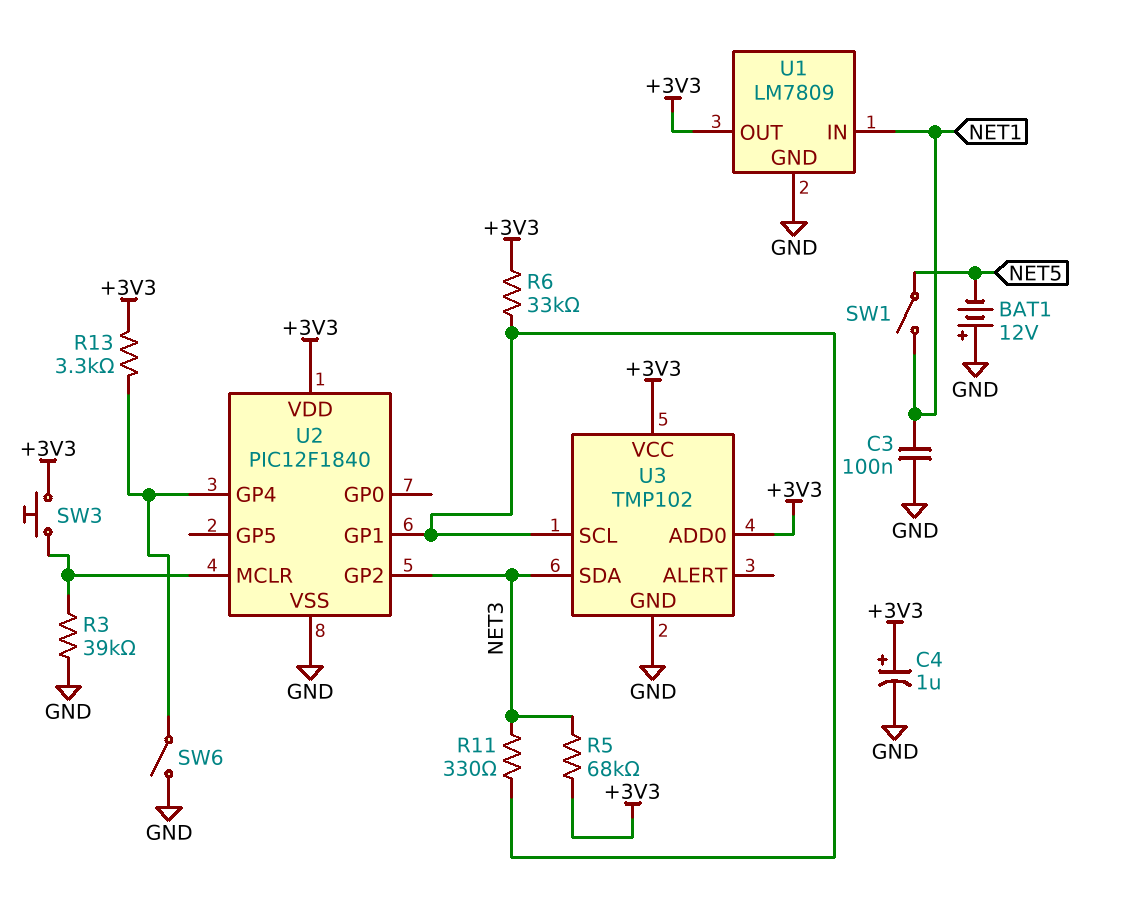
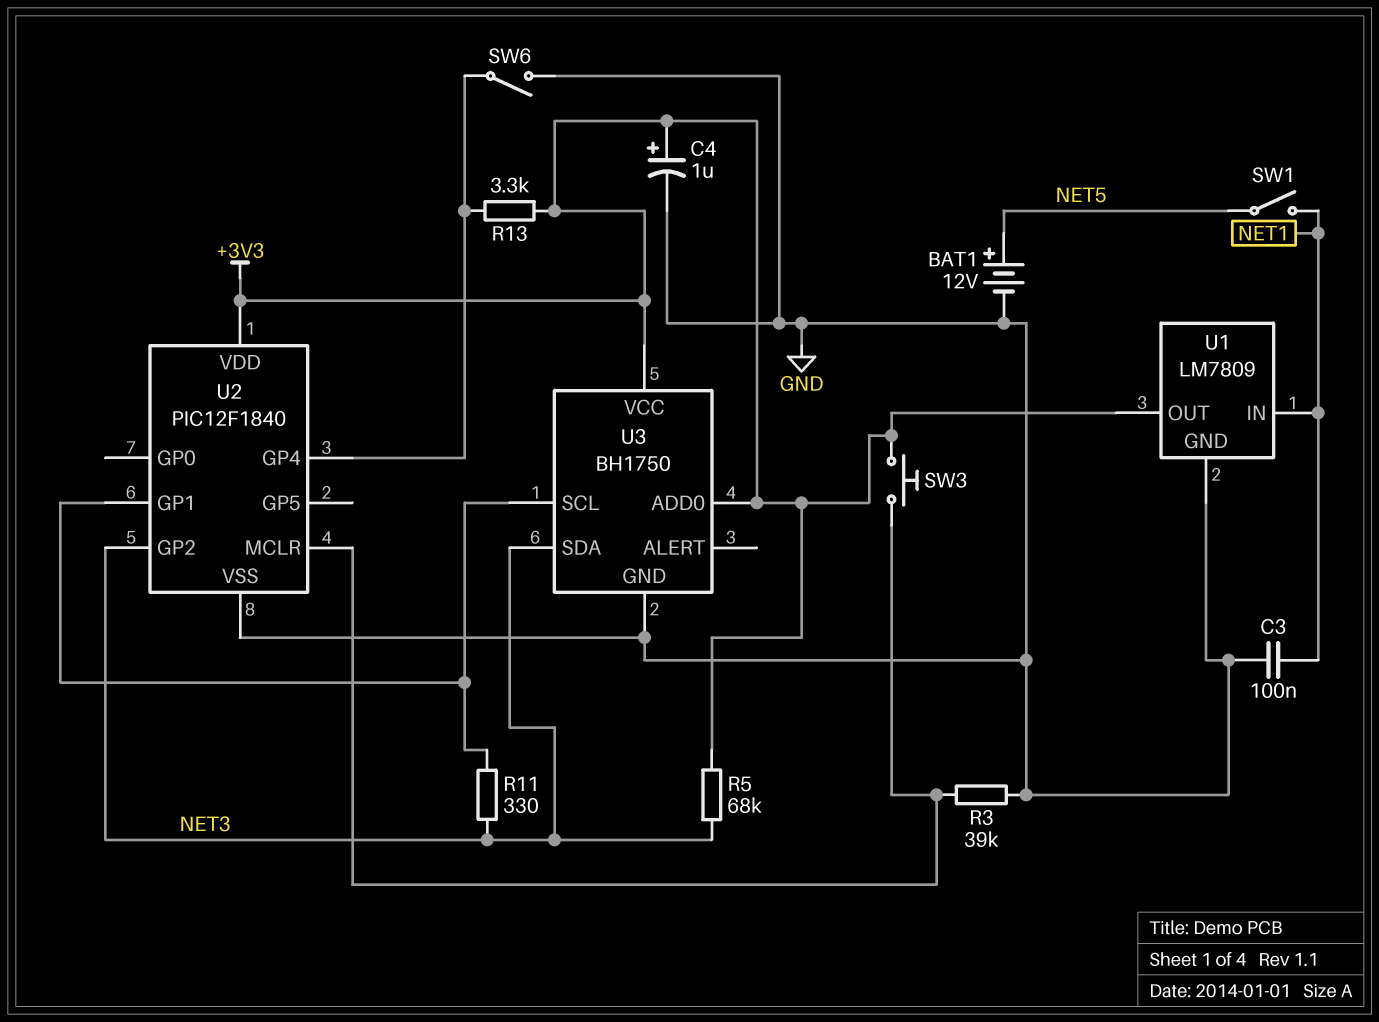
BAT1: 12V (plus GND, minus NET5) -> 12V (plus NET5, minus GND)
R6: 33k (+3V3, U2/GP1) -> none
U3: TMP102 -> BH1750

